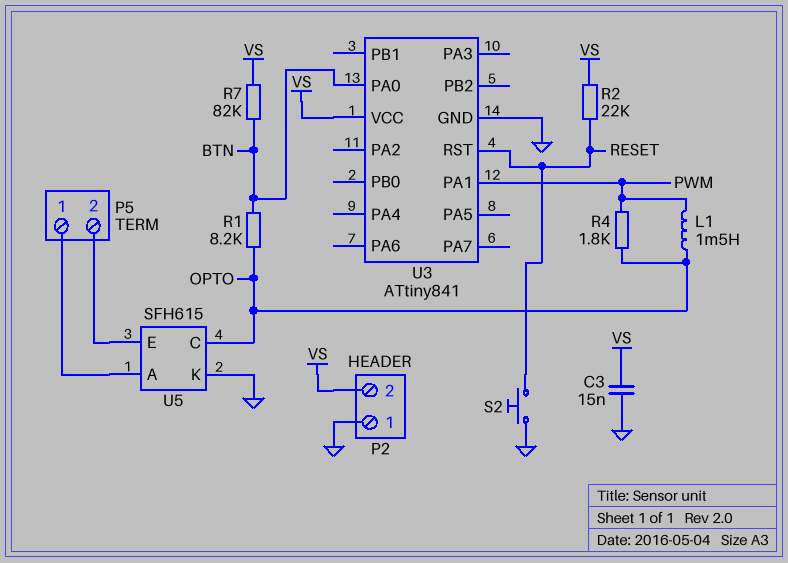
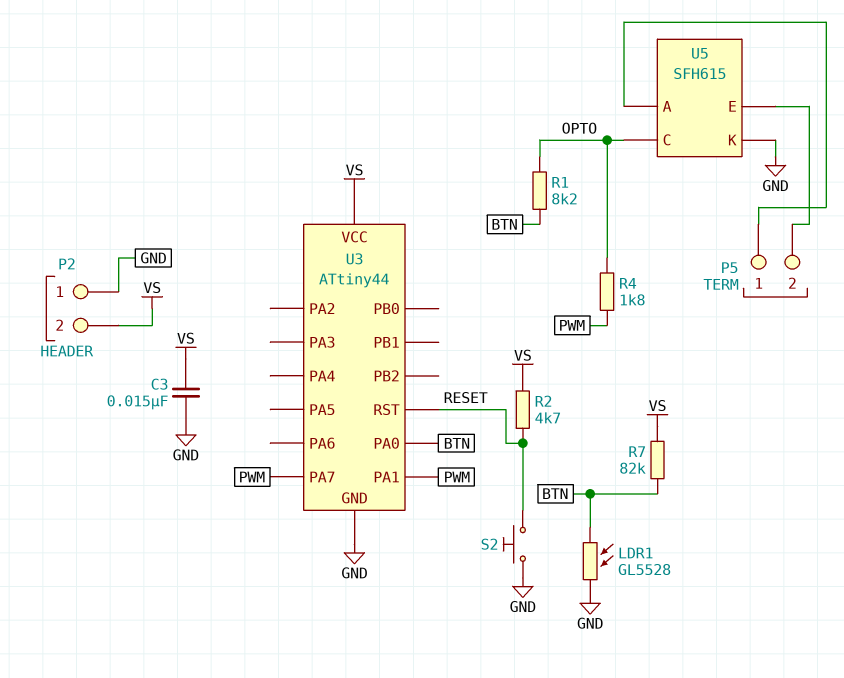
L1: 1.5mH (OPTO, PWM) -> none
LDR1: none -> GL5528 (BTN, GND)
R2: 22k (RESET, VS) -> 4.7k (RESET, VS)
U3: ATtiny841 -> ATtiny44
U3 pin PA7: none -> PWM

